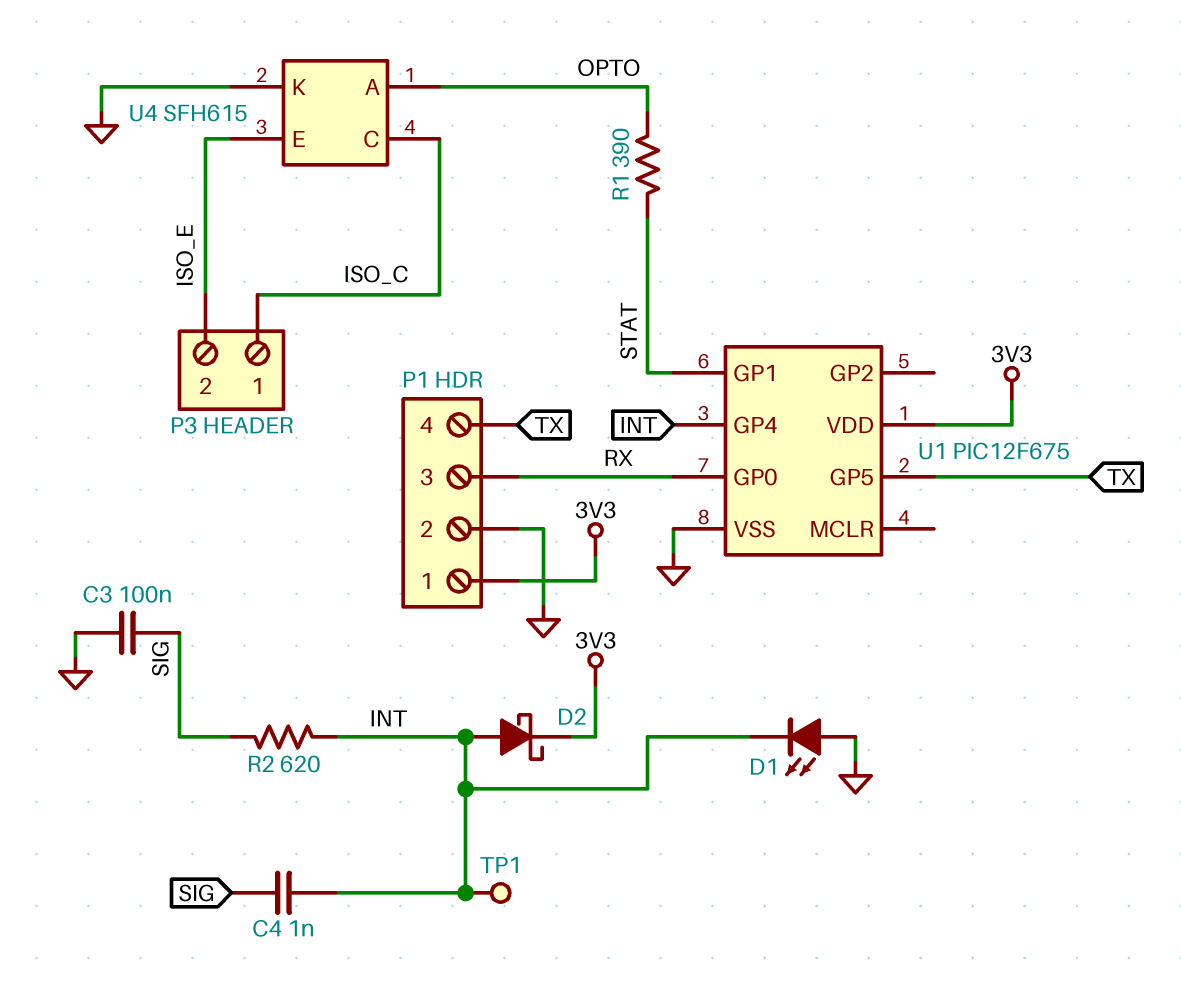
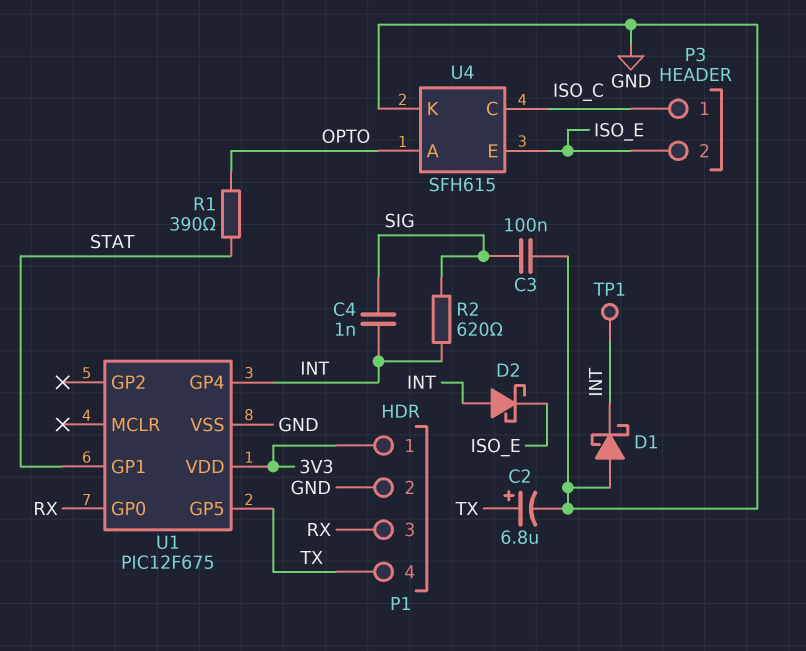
C2: none -> 6.8uF (plus TX, minus GND)
D1: LED (A GND, K INT) -> schottky (A GND, K INT)
D2: schottky (A INT, K 3V3) -> schottky (A INT, K ISO_E)

